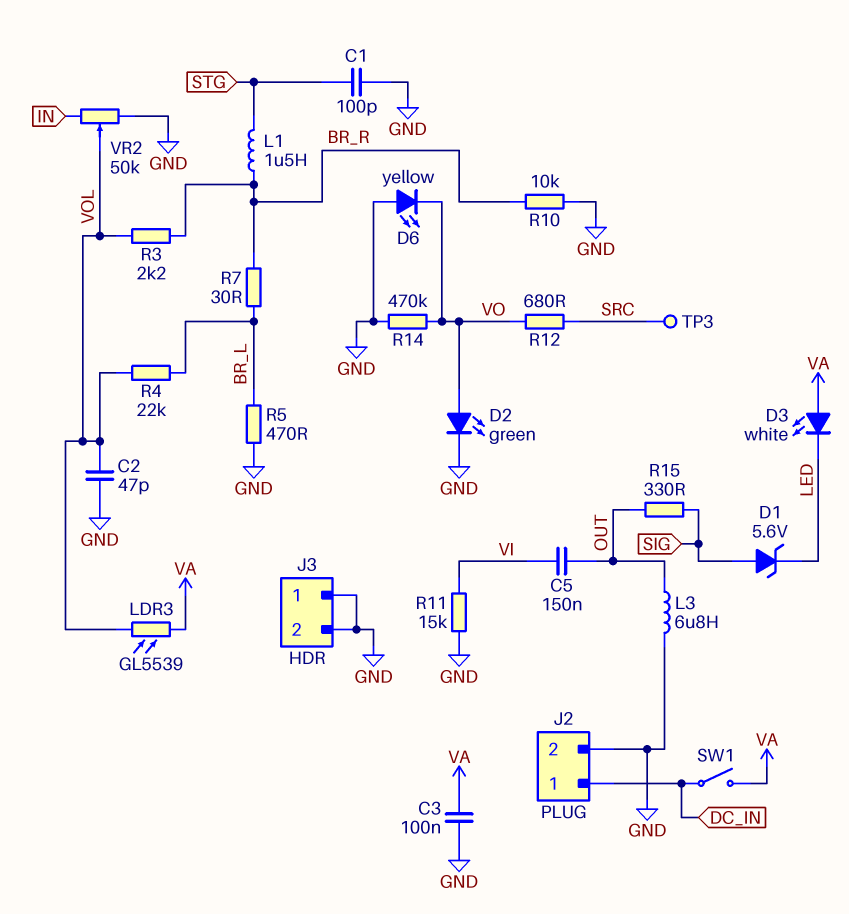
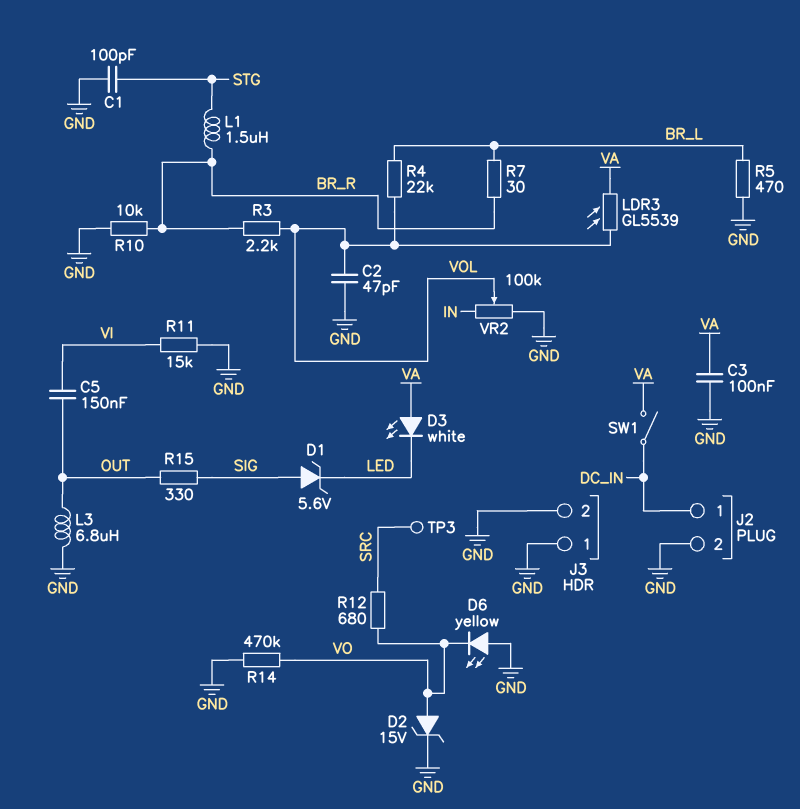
D2: LED green (A VO, K GND) -> zener 15V (A VO, K GND)
VR2: 50k (GND, IN, wiper VOL) -> 100k (GND, IN, wiper VOL)

